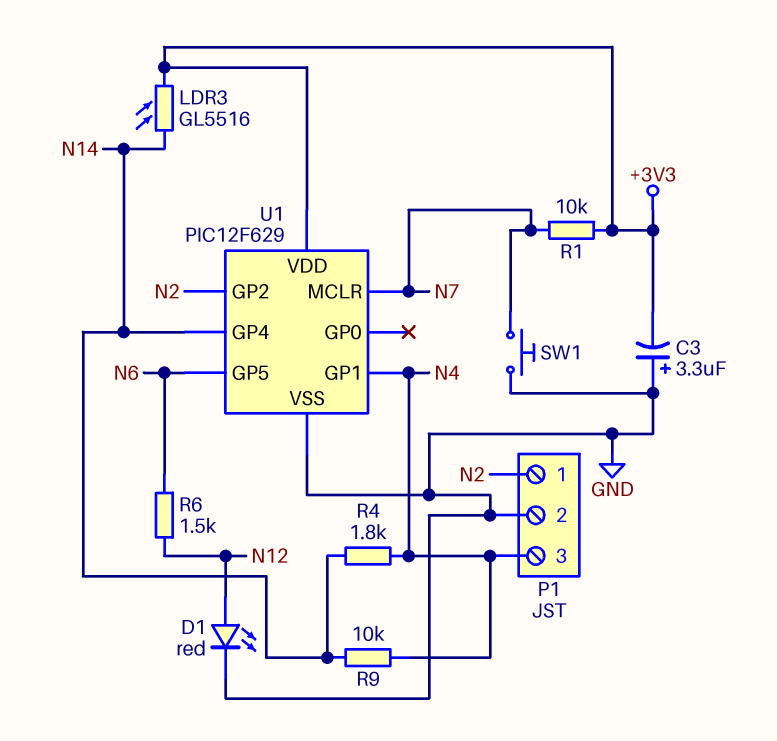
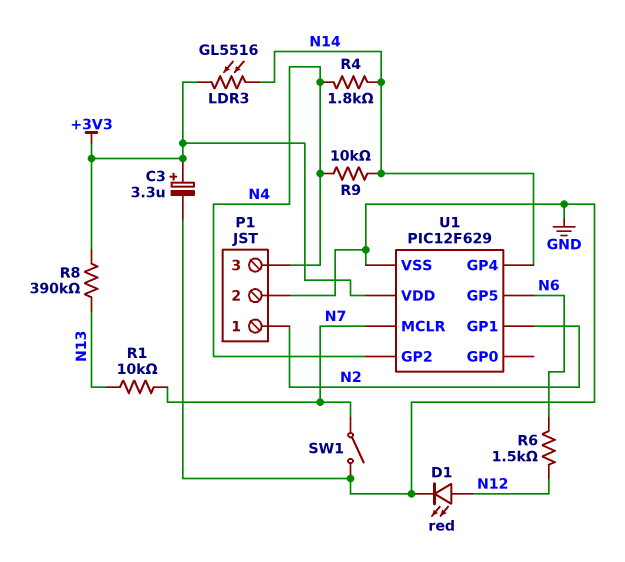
C3: 3.3uF (plus GND, minus +3V3) -> 3.3uF (plus +3V3, minus GND)
R1: 10k (+3V3, N7) -> 10k (N7, N13)
R8: none -> 390k (+3V3, N13)
SW1: button (GND, N7) -> switch (GND, N7)
U1 pin GP1: N4 -> N2
U1 pin GP2: N2 -> N4

